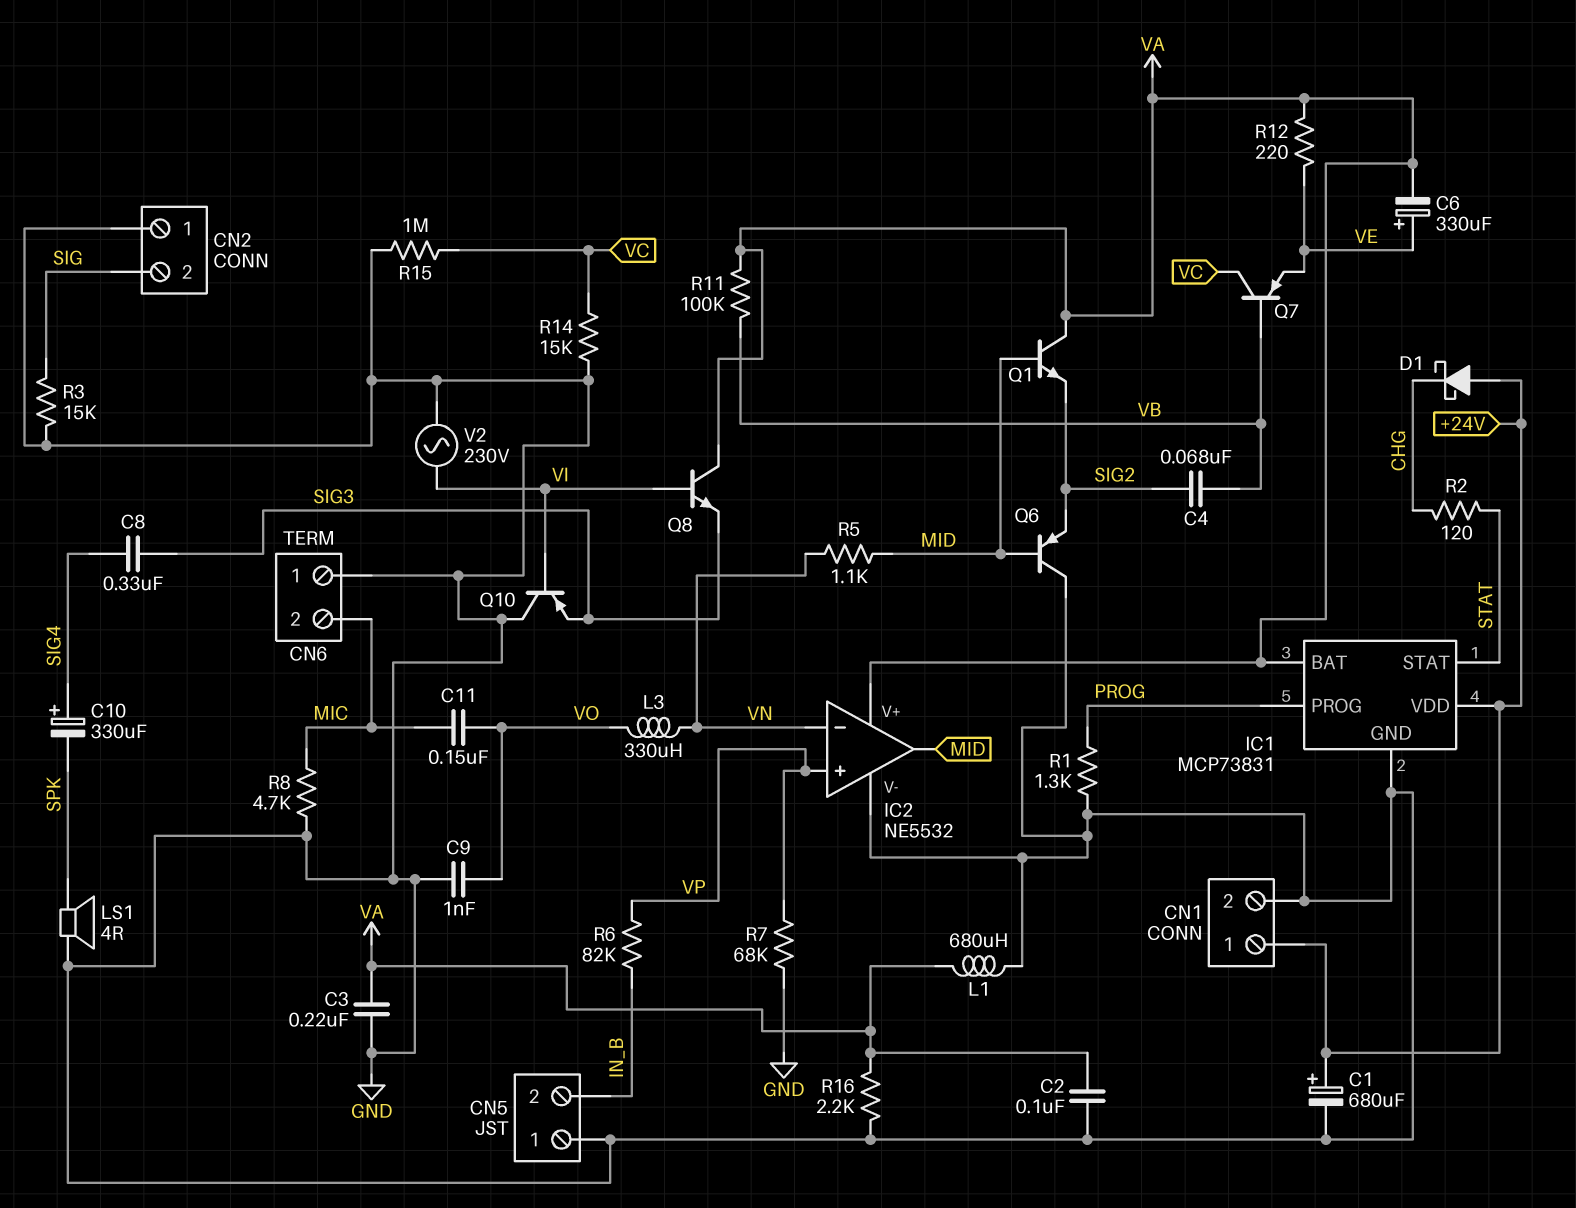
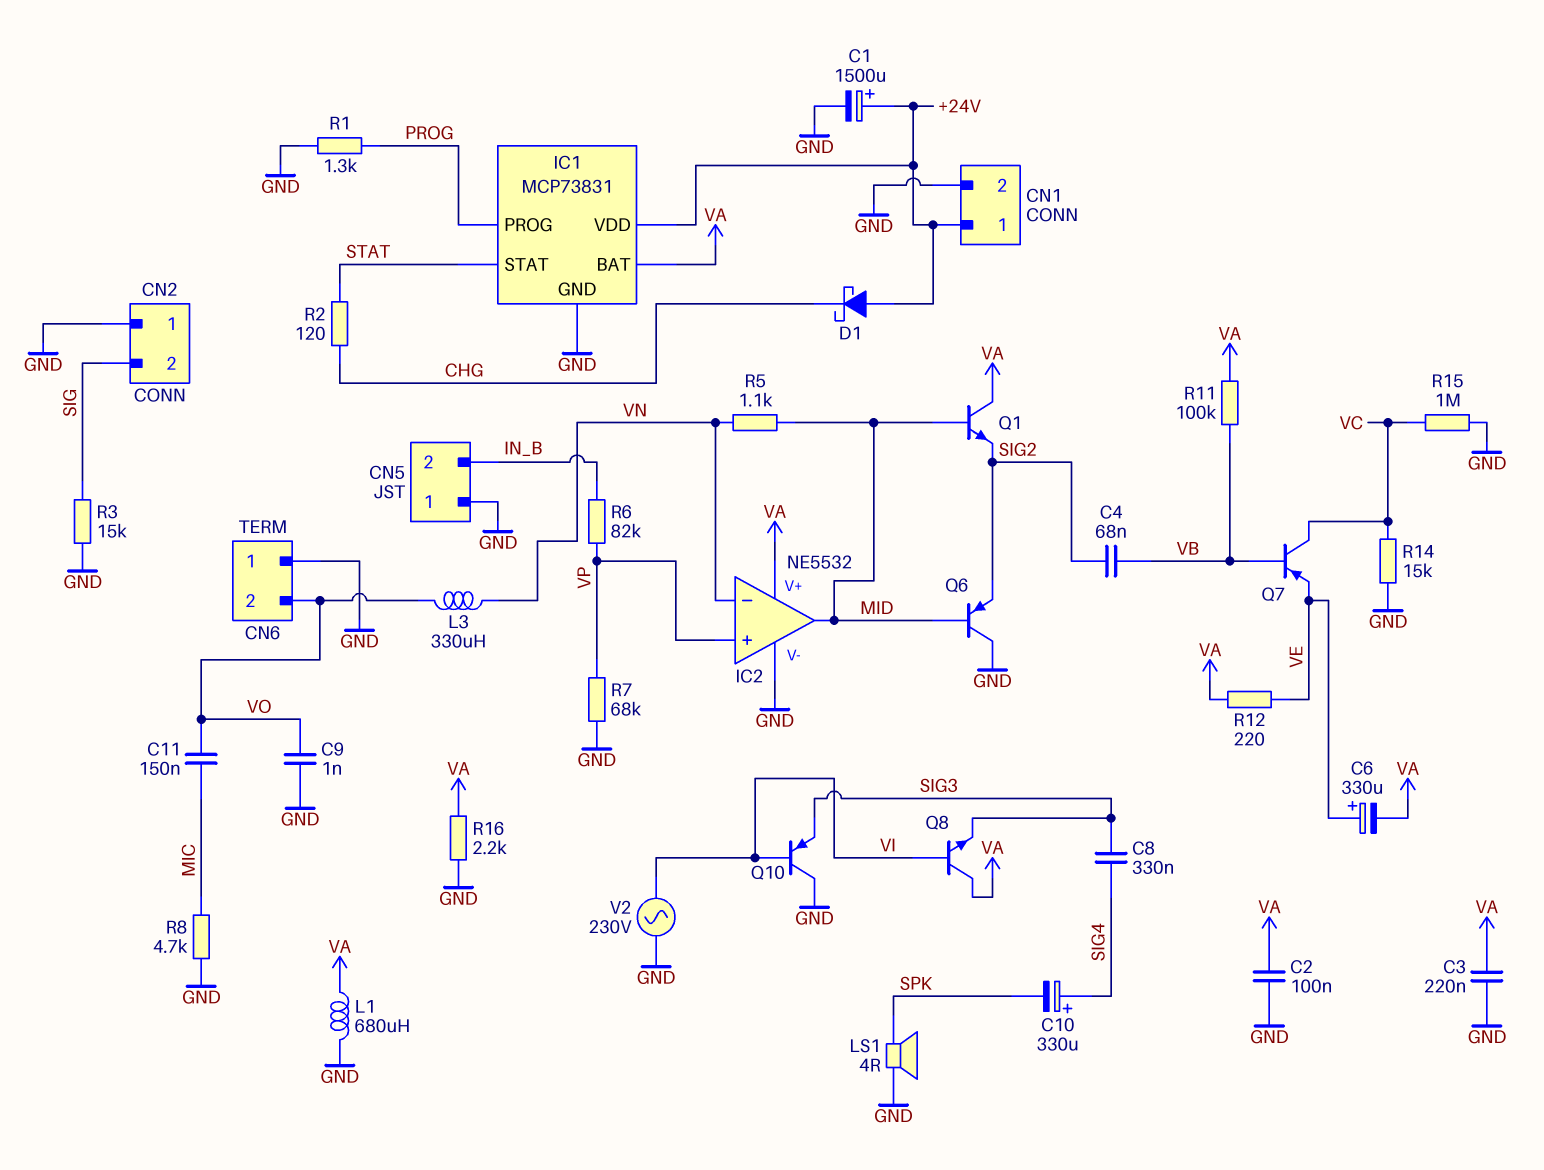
C1: 680uF (plus +24V, minus GND) -> 1500uF (plus +24V, minus GND)
CN6 pin 2: MIC -> VO

